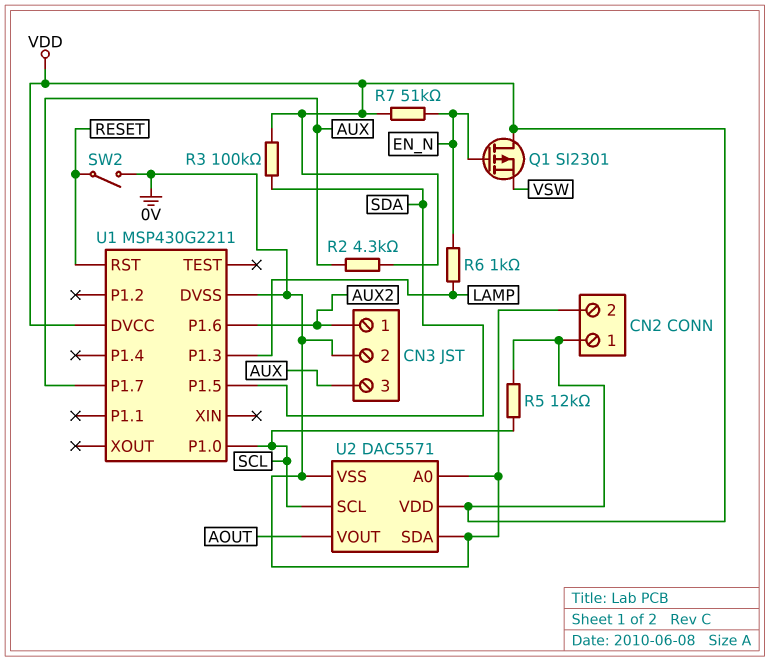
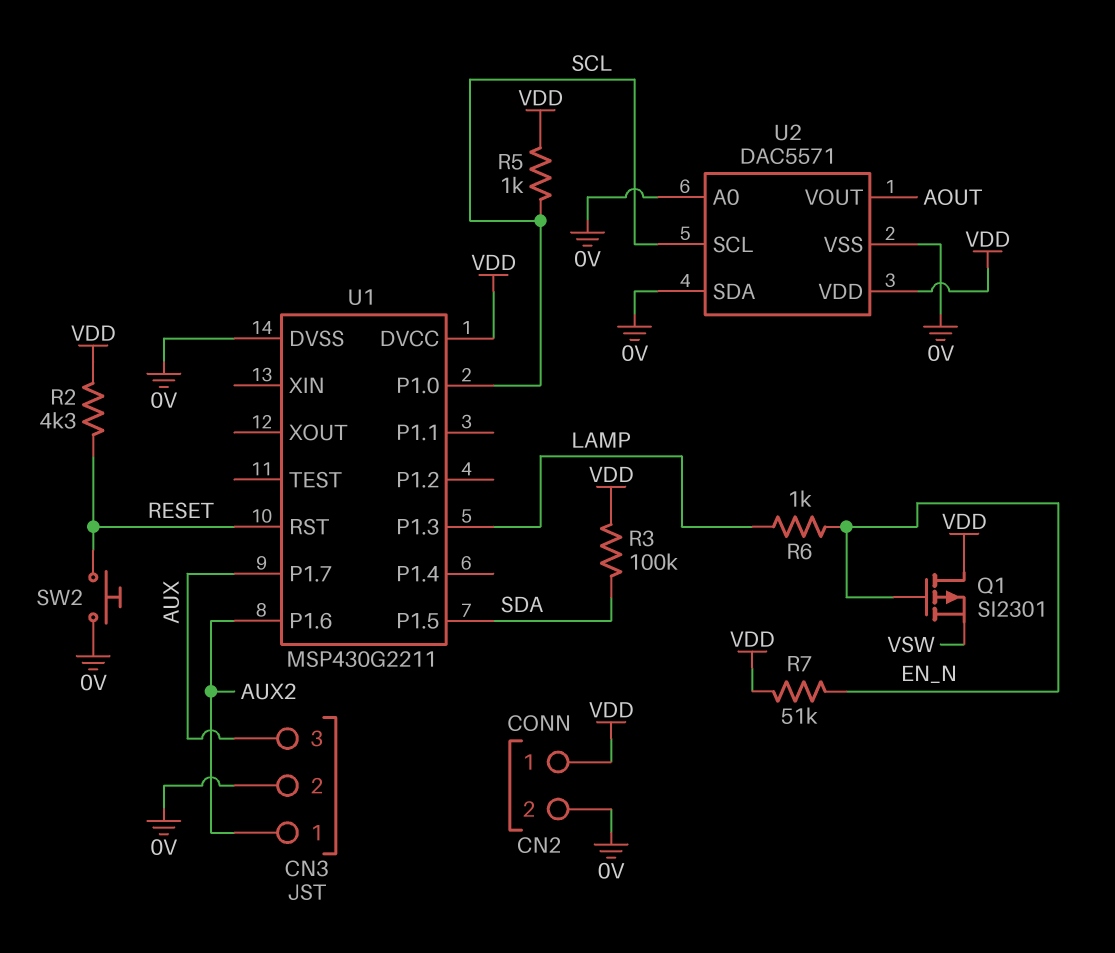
R2: 4.3k (AUX, VDD) -> 4.3k (RESET, VDD)
R5: 12k (SCL, VDD) -> 1k (SCL, VDD)
SW2: switch (0V, RESET) -> button (0V, RESET)

